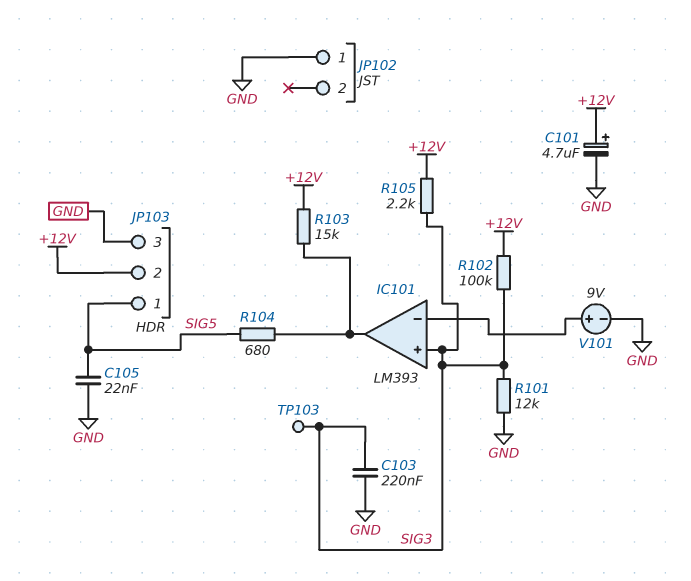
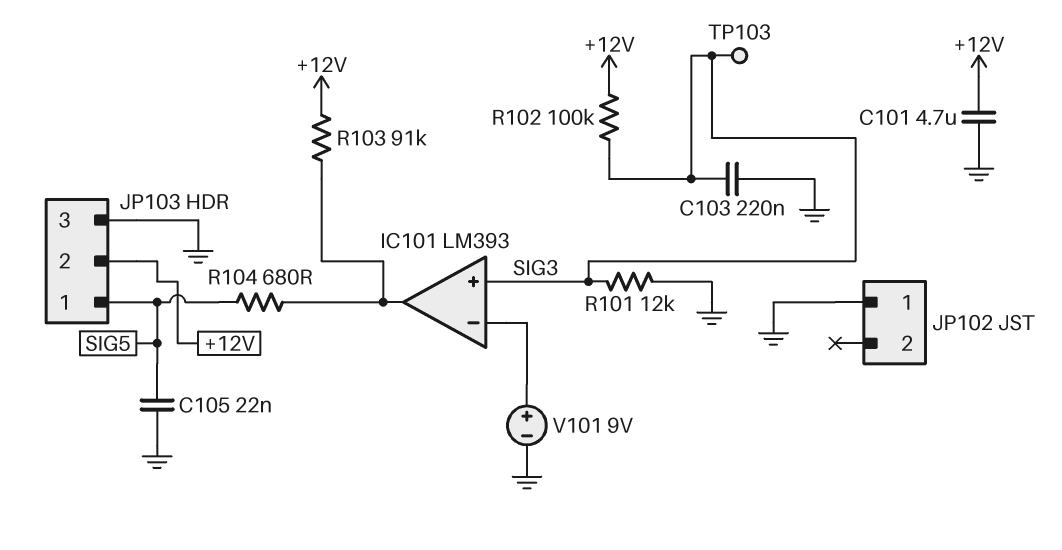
C101: 4.7uF (plus +12V, minus GND) -> 4.7uF (+12V, GND)
R103: 15k (+12V, IC101/out) -> 91k (+12V, IC101/out)
R105: 2.2k (+12V, SIG3) -> none

